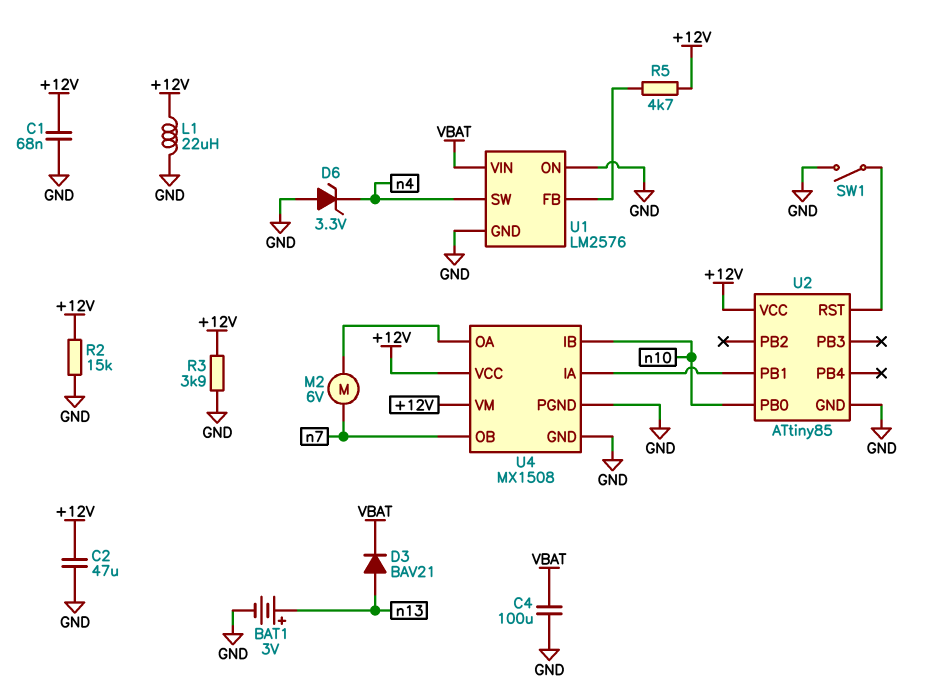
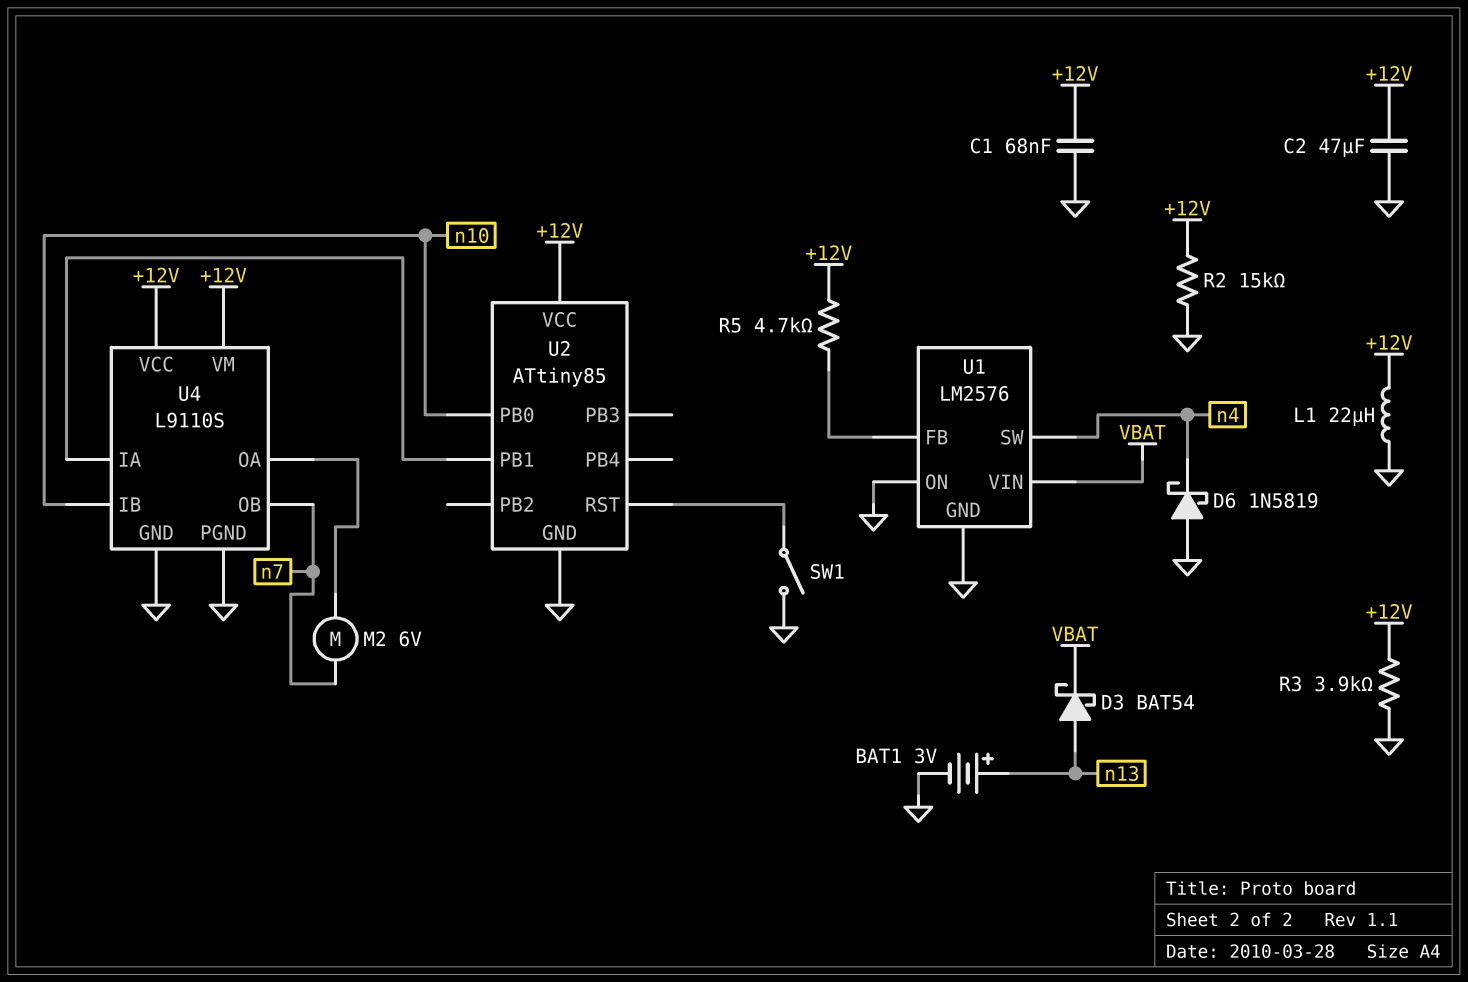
C4: 100uF (GND, VBAT) -> none
D3: diode BAV21 (A n13, K VBAT) -> schottky BAT54 (A n13, K VBAT)
D6: zener 3.3V (A GND, K n4) -> schottky 1N5819 (A GND, K n4)
U4: MX1508 -> L9110S

